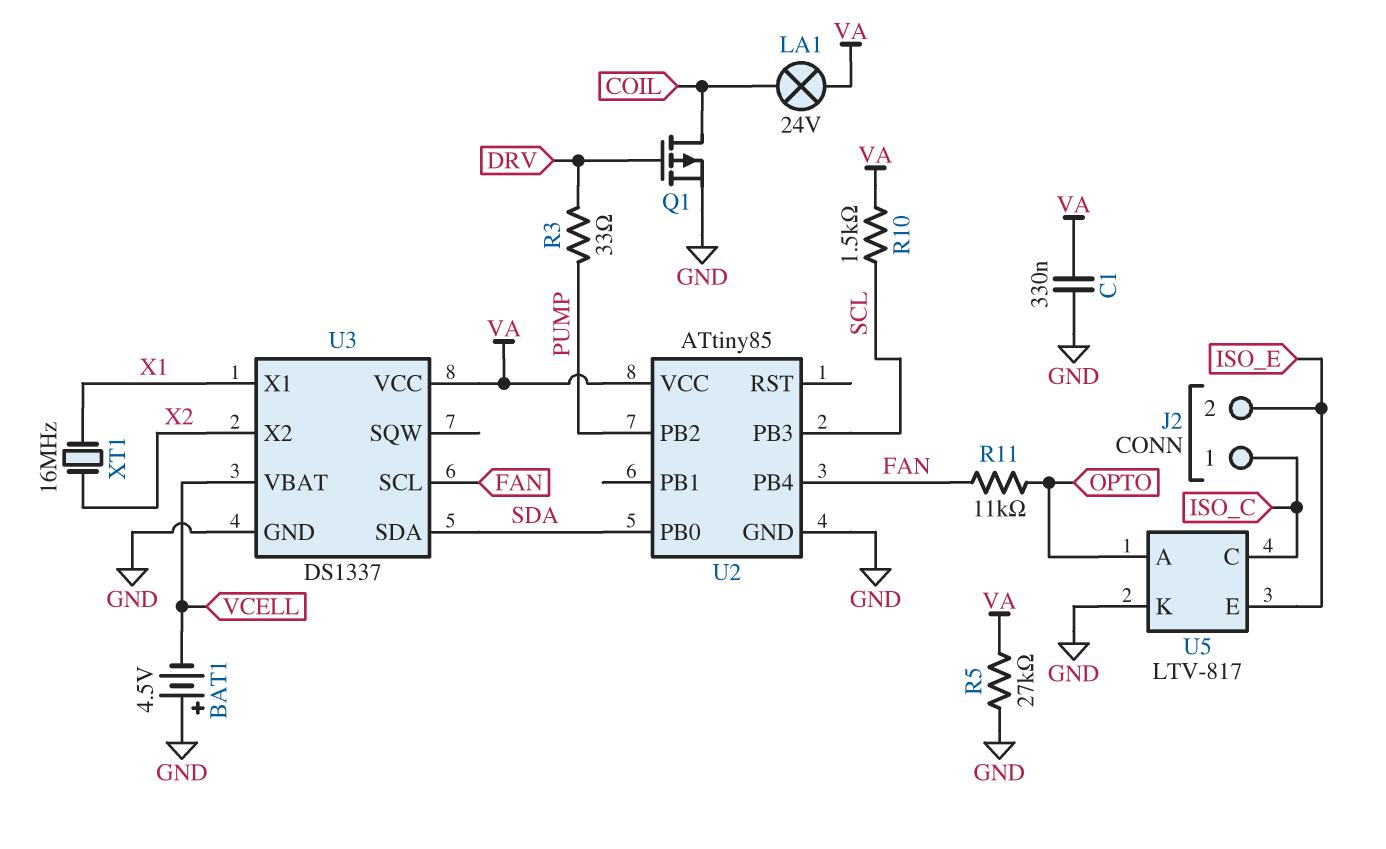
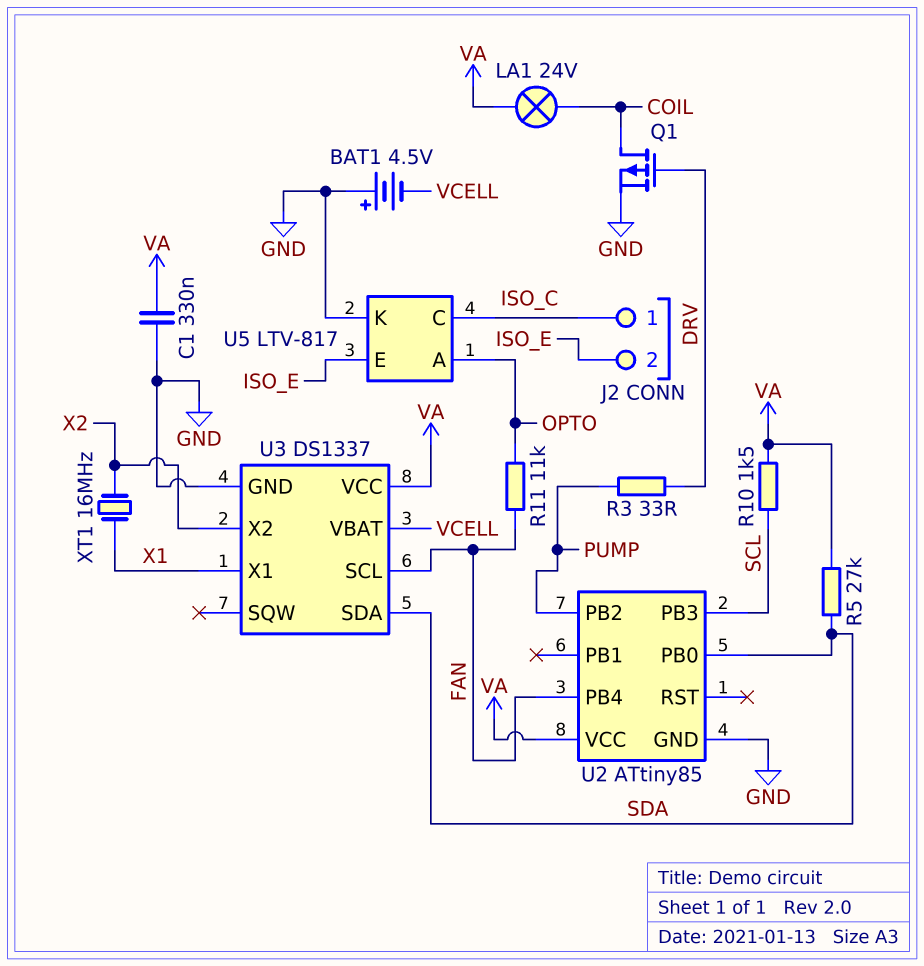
R5: 27k (GND, VA) -> 27k (SDA, VA)

